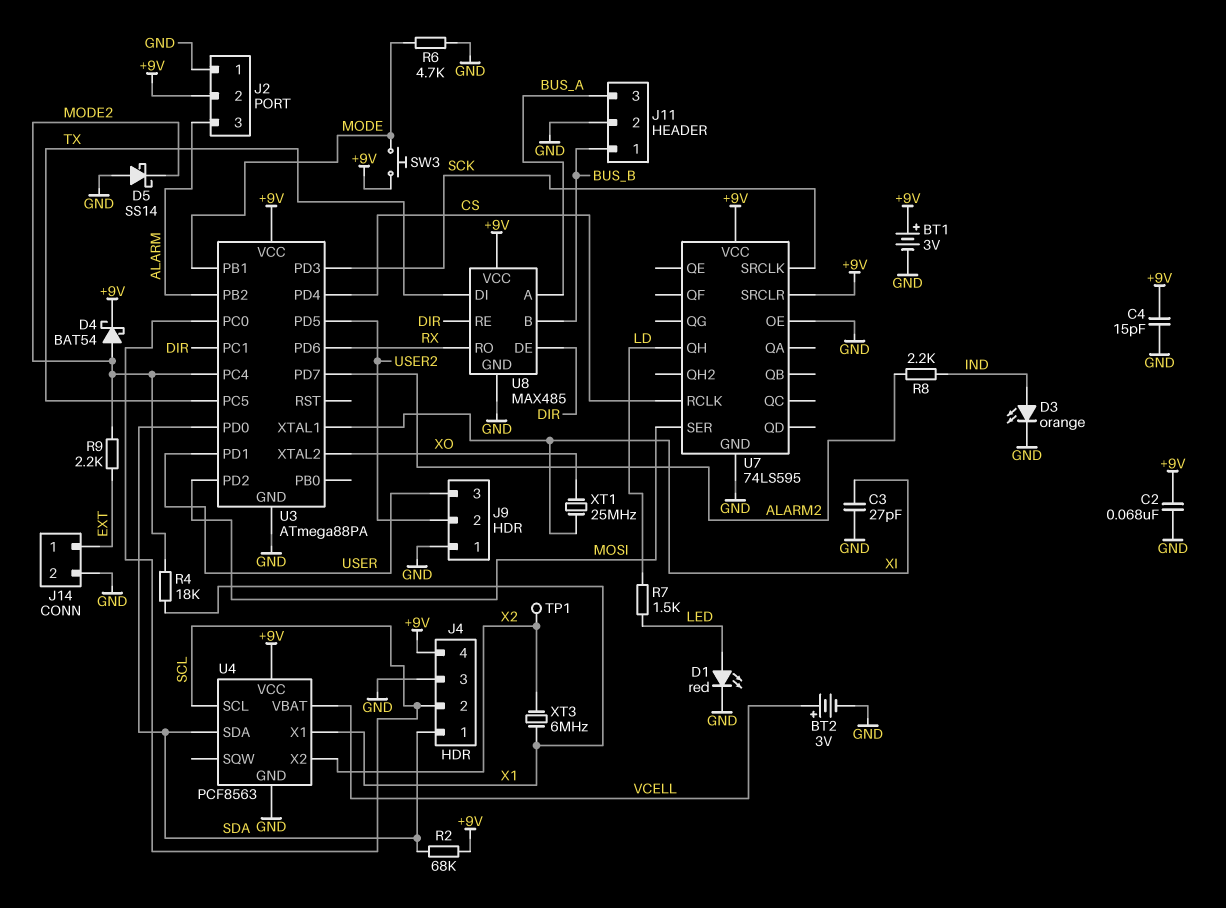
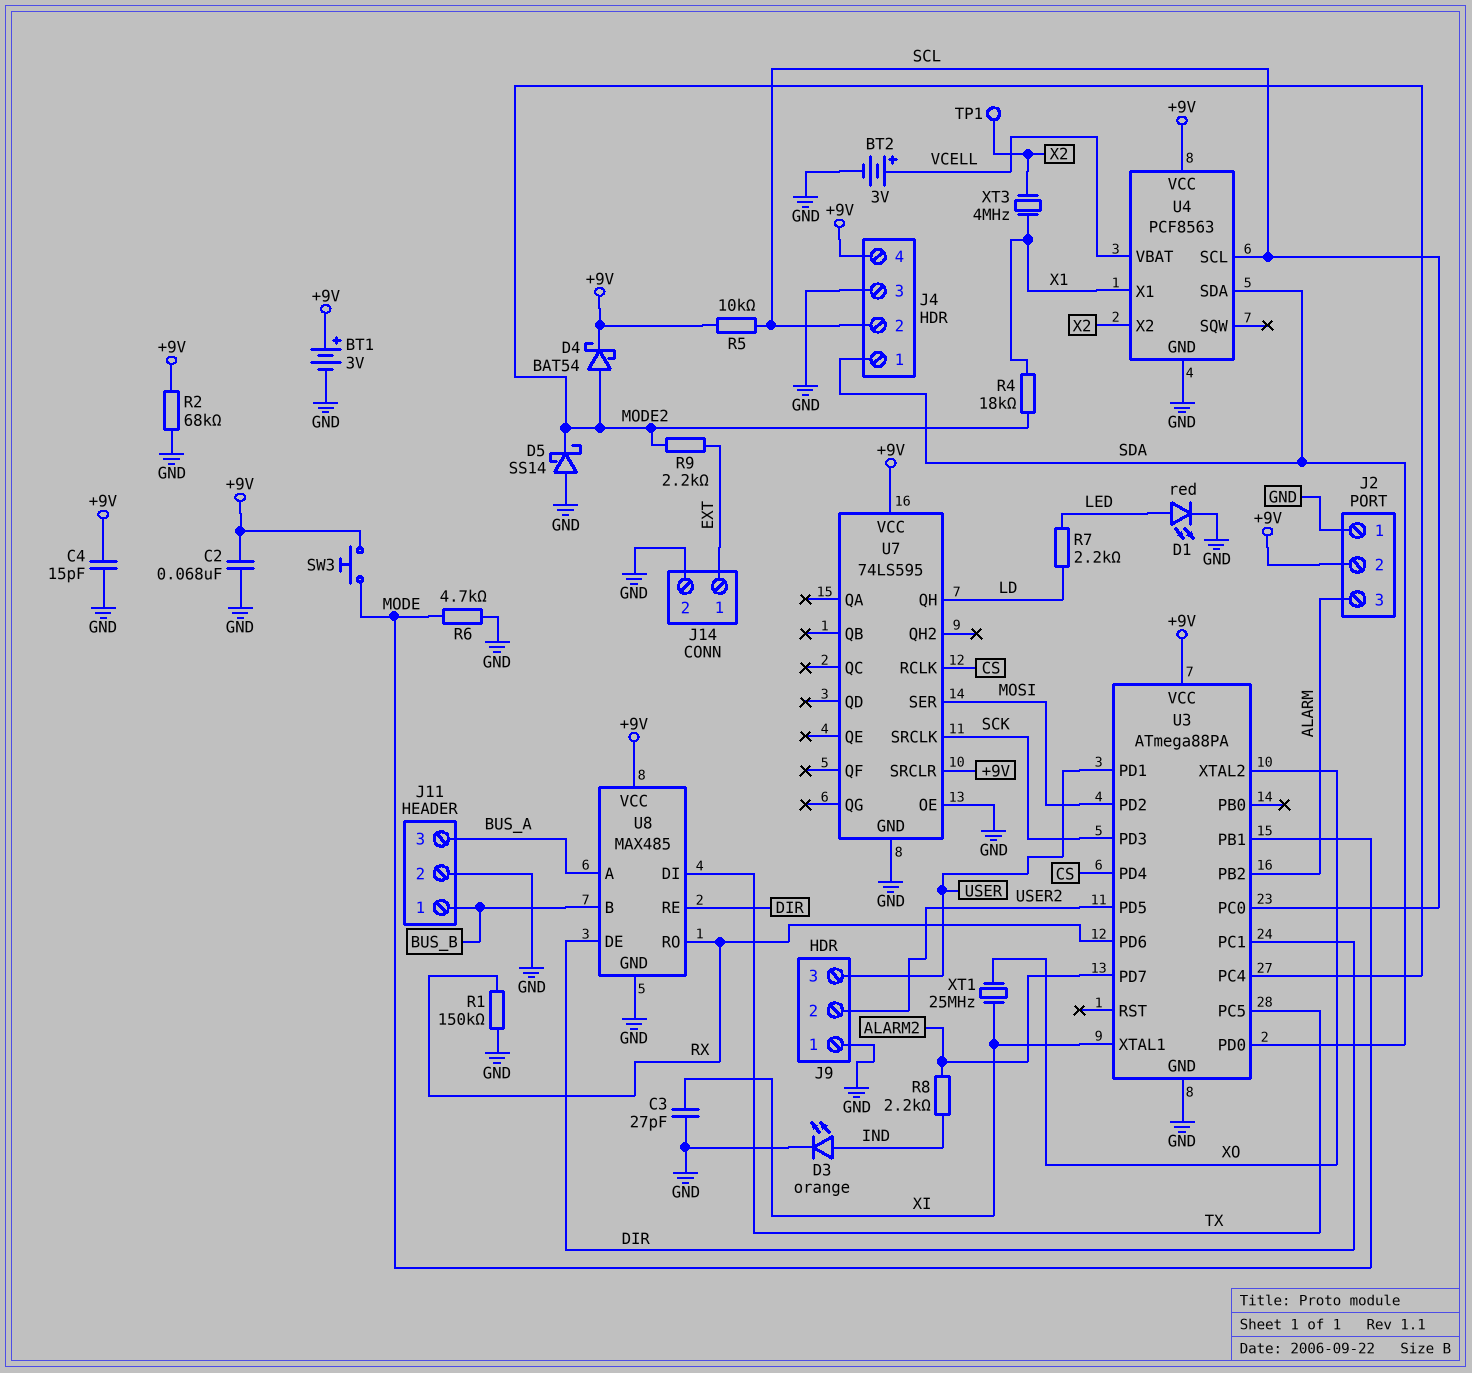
R1: none -> 150k (GND, RX)
R2: 68k (+9V, SDA) -> 68k (+9V, GND)
R5: none -> 10k (+9V, SCL)
R7: 1.5k (LD, LED) -> 2.2k (LD, LED)
XT3: 6MHz (X1, X2) -> 4MHz (X1, X2)

